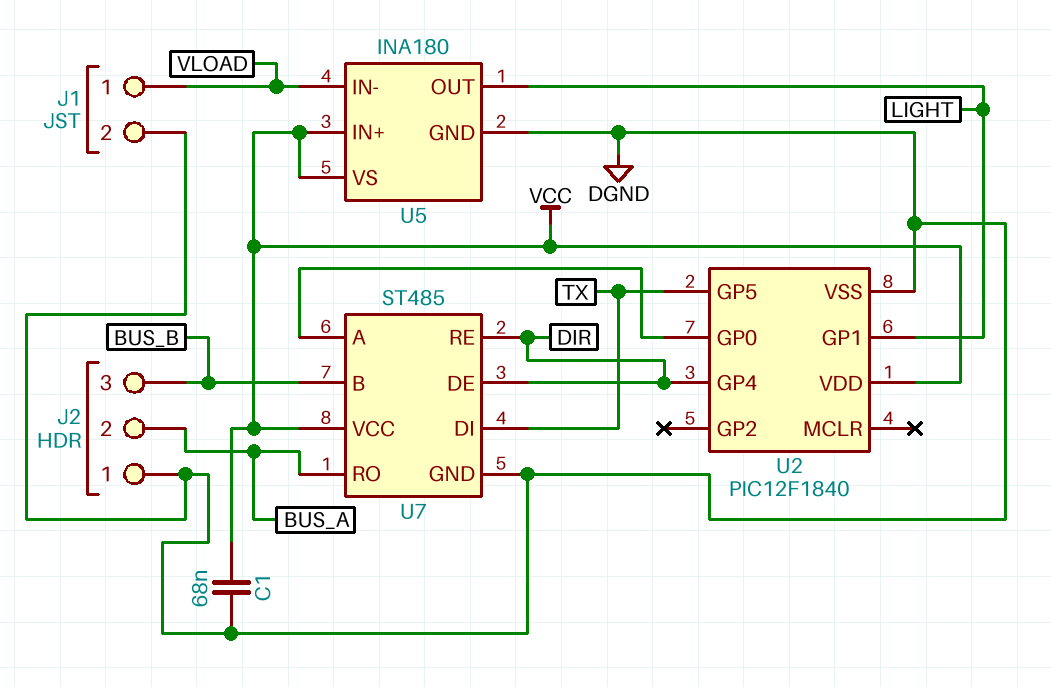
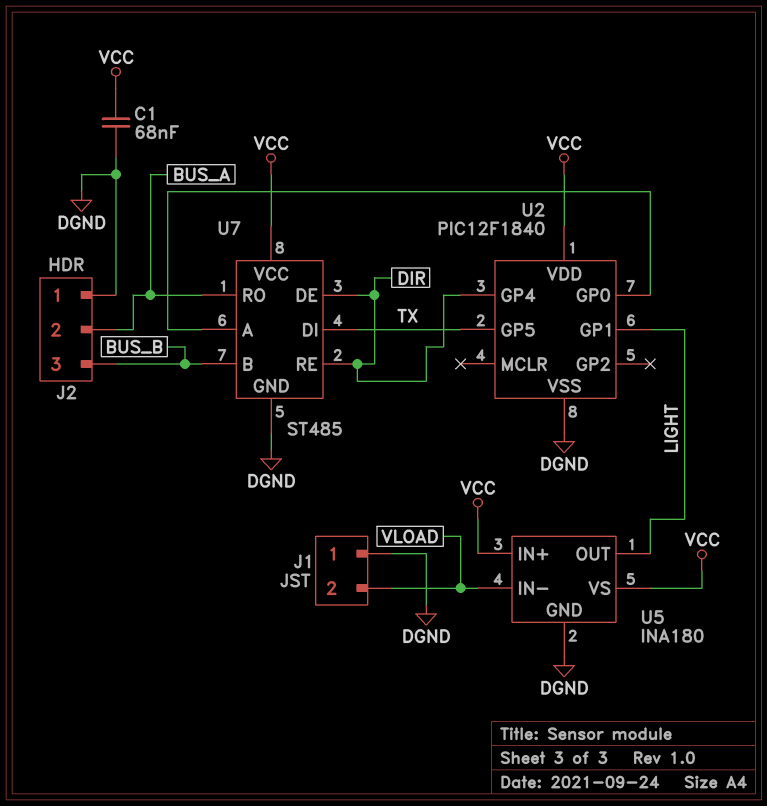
J1 pin 1: VLOAD -> DGND
J1 pin 2: DGND -> VLOAD

